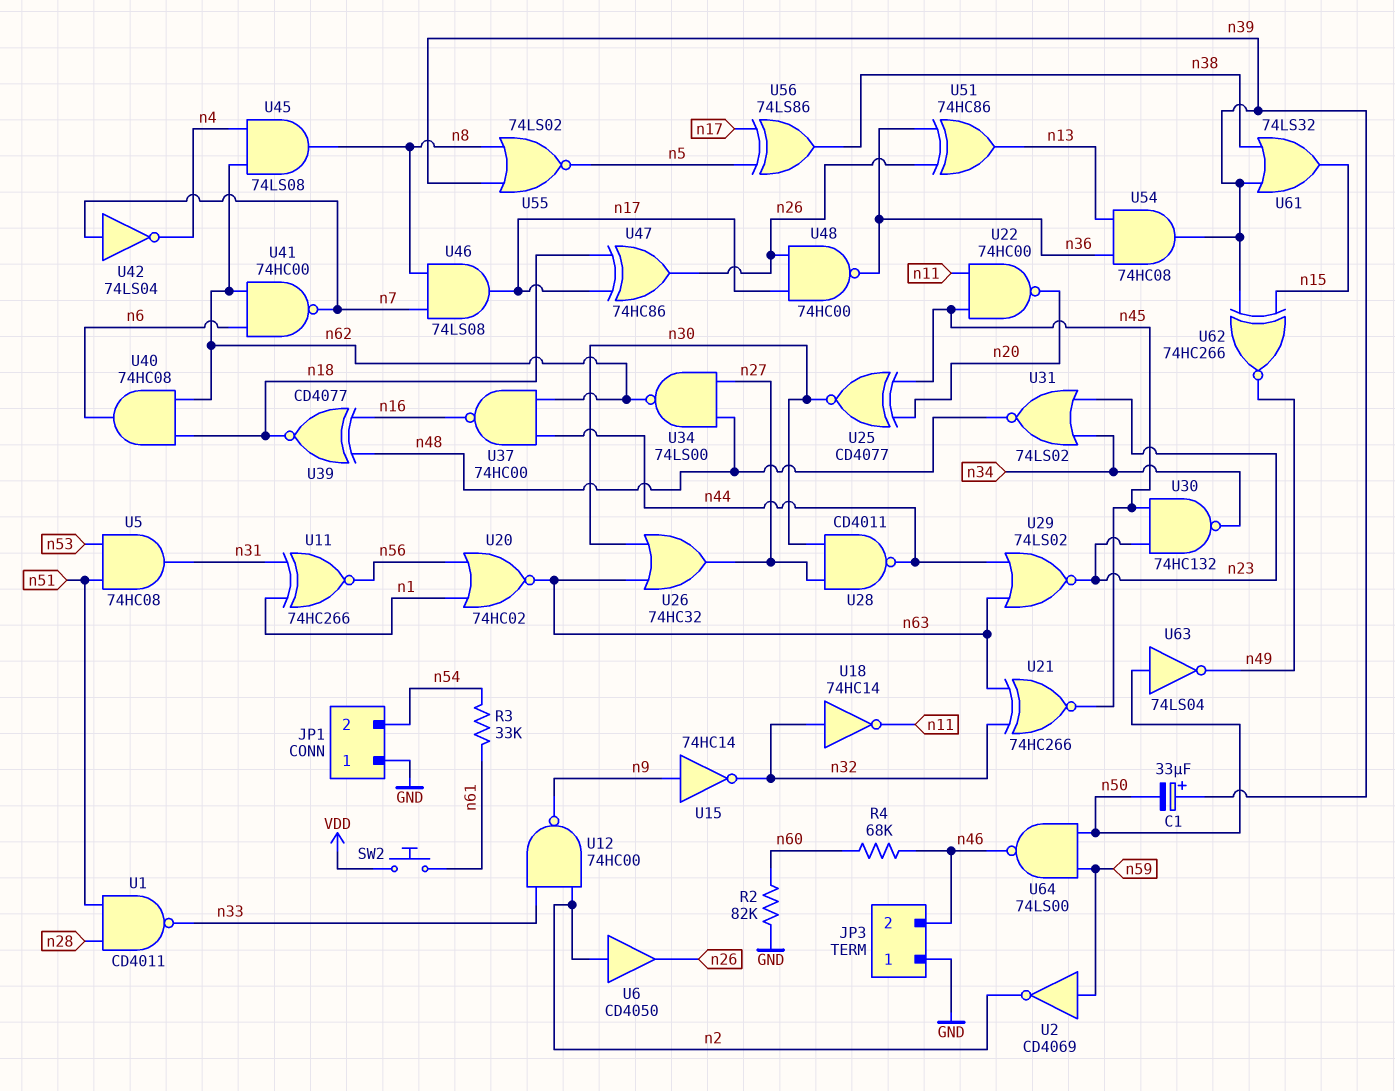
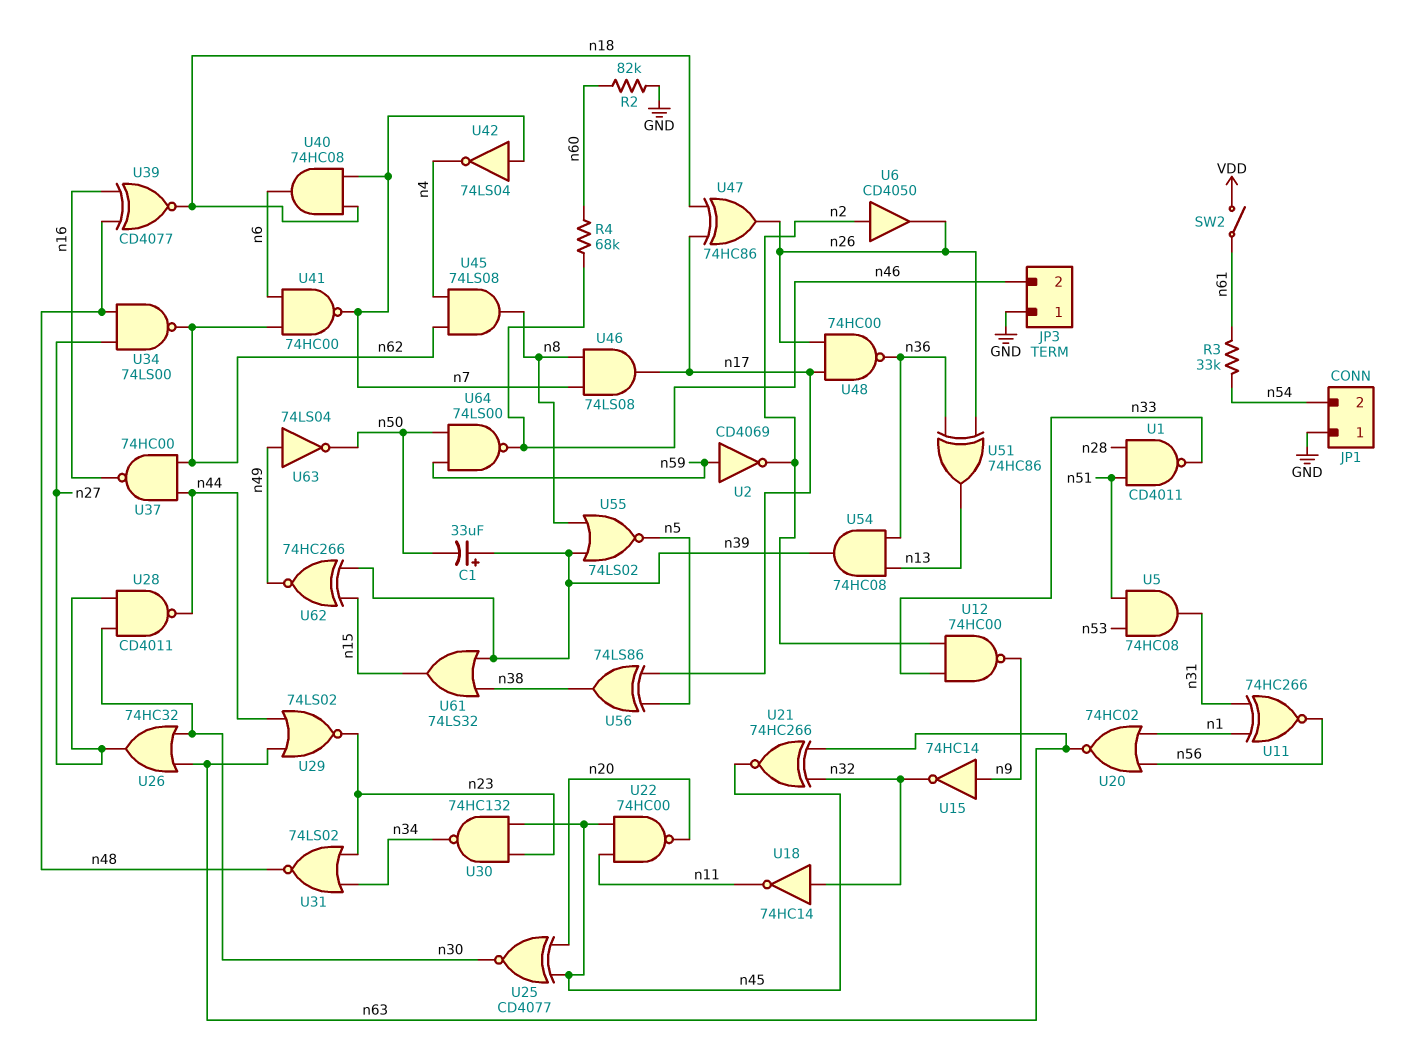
SW2: button (VDD, n61) -> switch (VDD, n61)
U40: AND 74HC08 (in n18, in n62, out n6) -> AND 74HC08 (in n7, in n18, out n6)
U63: NOT 74LS04 (in n50, out n49) -> NOT 74LS04 (in n49, out n50)

